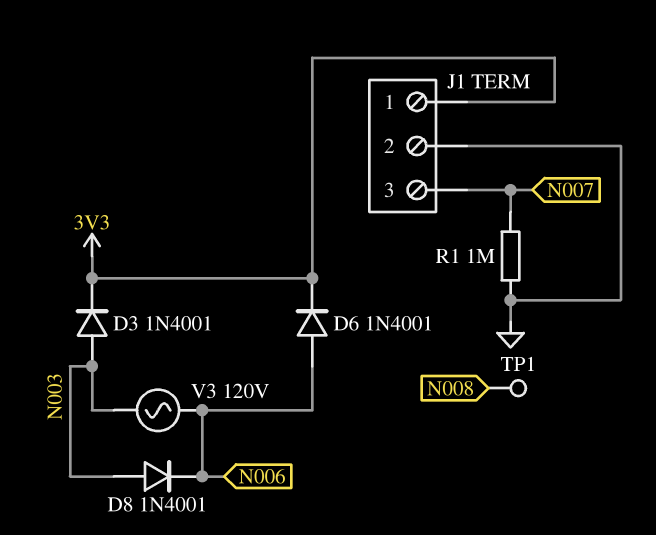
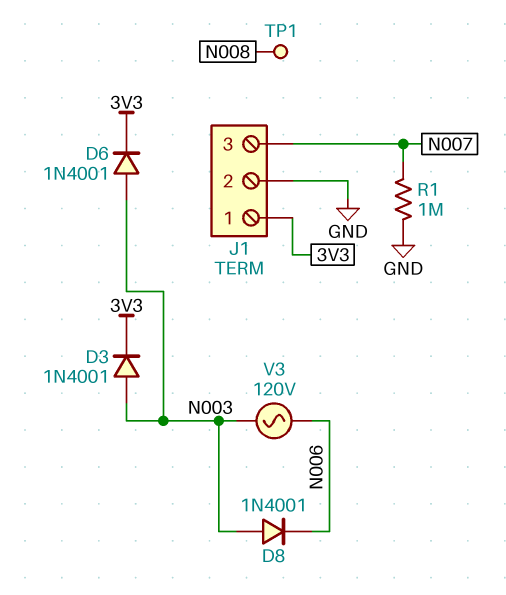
D6: diode 1N4001 (A N006, K 3V3) -> diode 1N4001 (A N003, K 3V3)

